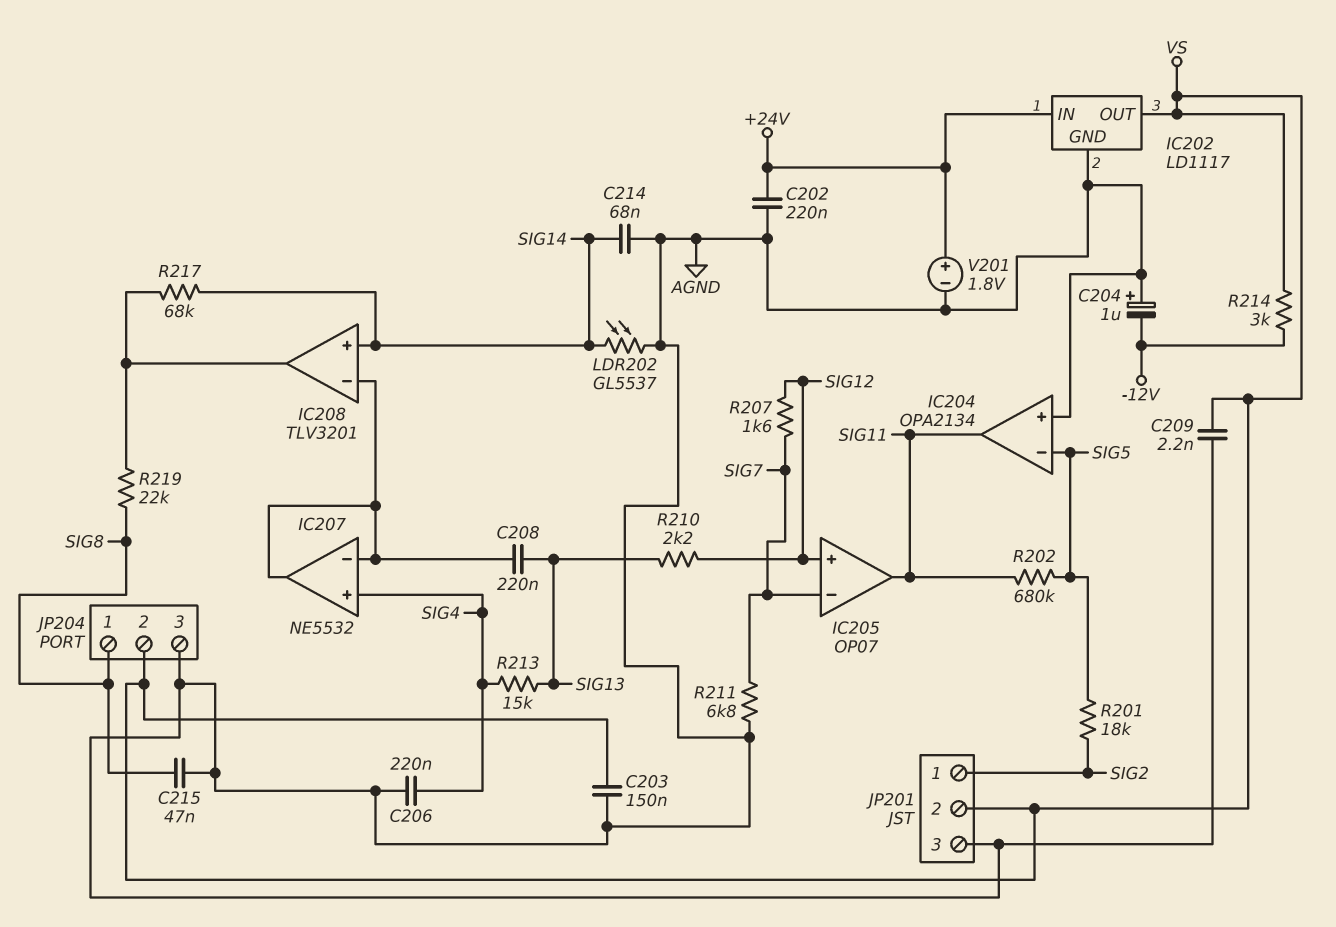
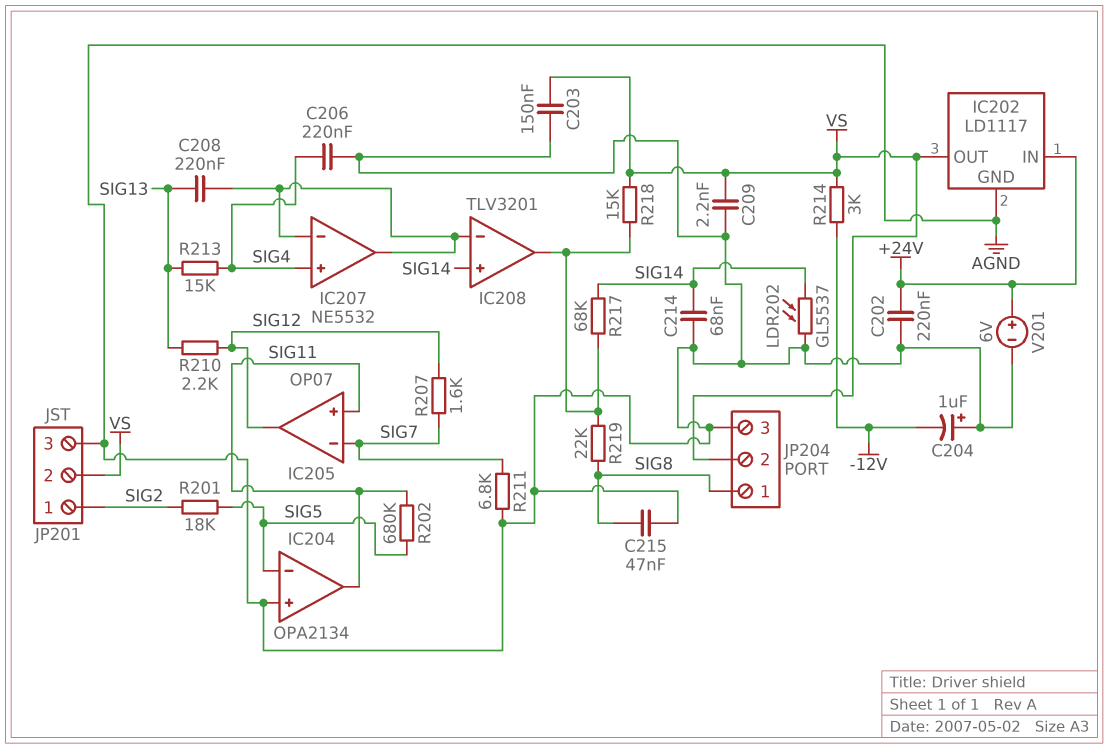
IC205 pin in+: SIG12 -> SIG11
IC205 pin out: SIG11 -> SIG12
R218: none -> 15k (IC208/out, VS)
V201: 1.8V (plus +24V, minus AGND) -> 6V (plus +24V, minus AGND)

